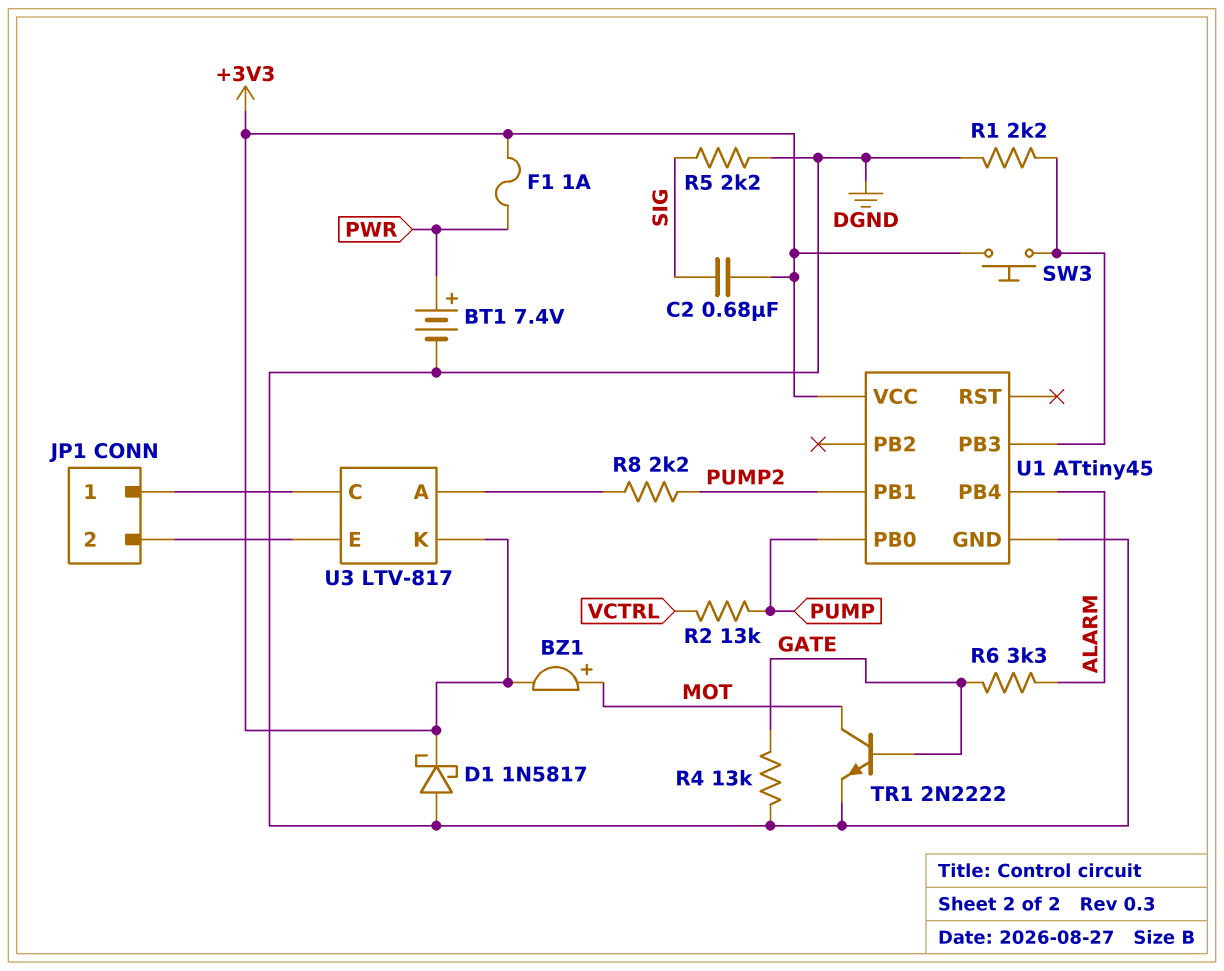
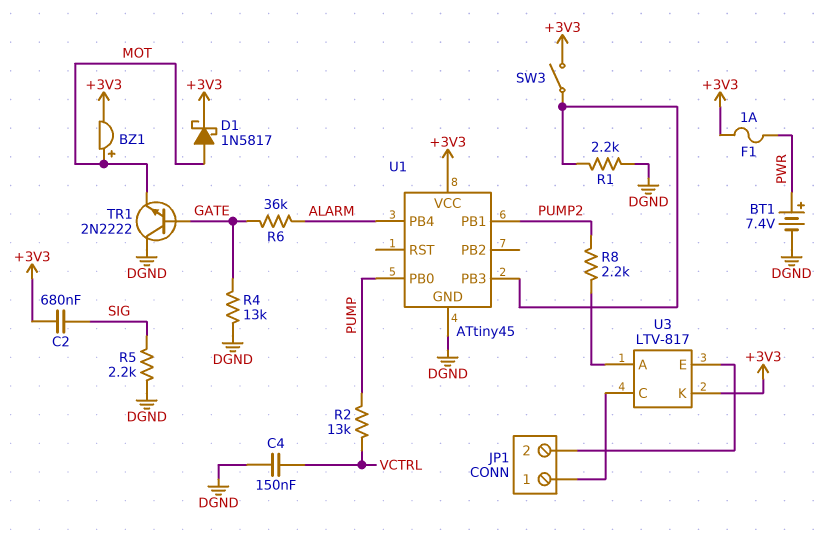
C4: none -> 150nF (DGND, VCTRL)
D1: schottky 1N5817 (A DGND, K +3V3) -> schottky 1N5817 (A MOT, K +3V3)
R6: 3.3k (ALARM, GATE) -> 36k (ALARM, GATE)
SW3: button (+3V3, U1/PB3) -> switch (+3V3, U1/PB3)
TR1: NPN 2N2222 (B GATE, C MOT, E DGND) -> NPN 2N2222 (B GATE, C DGND, E MOT)

